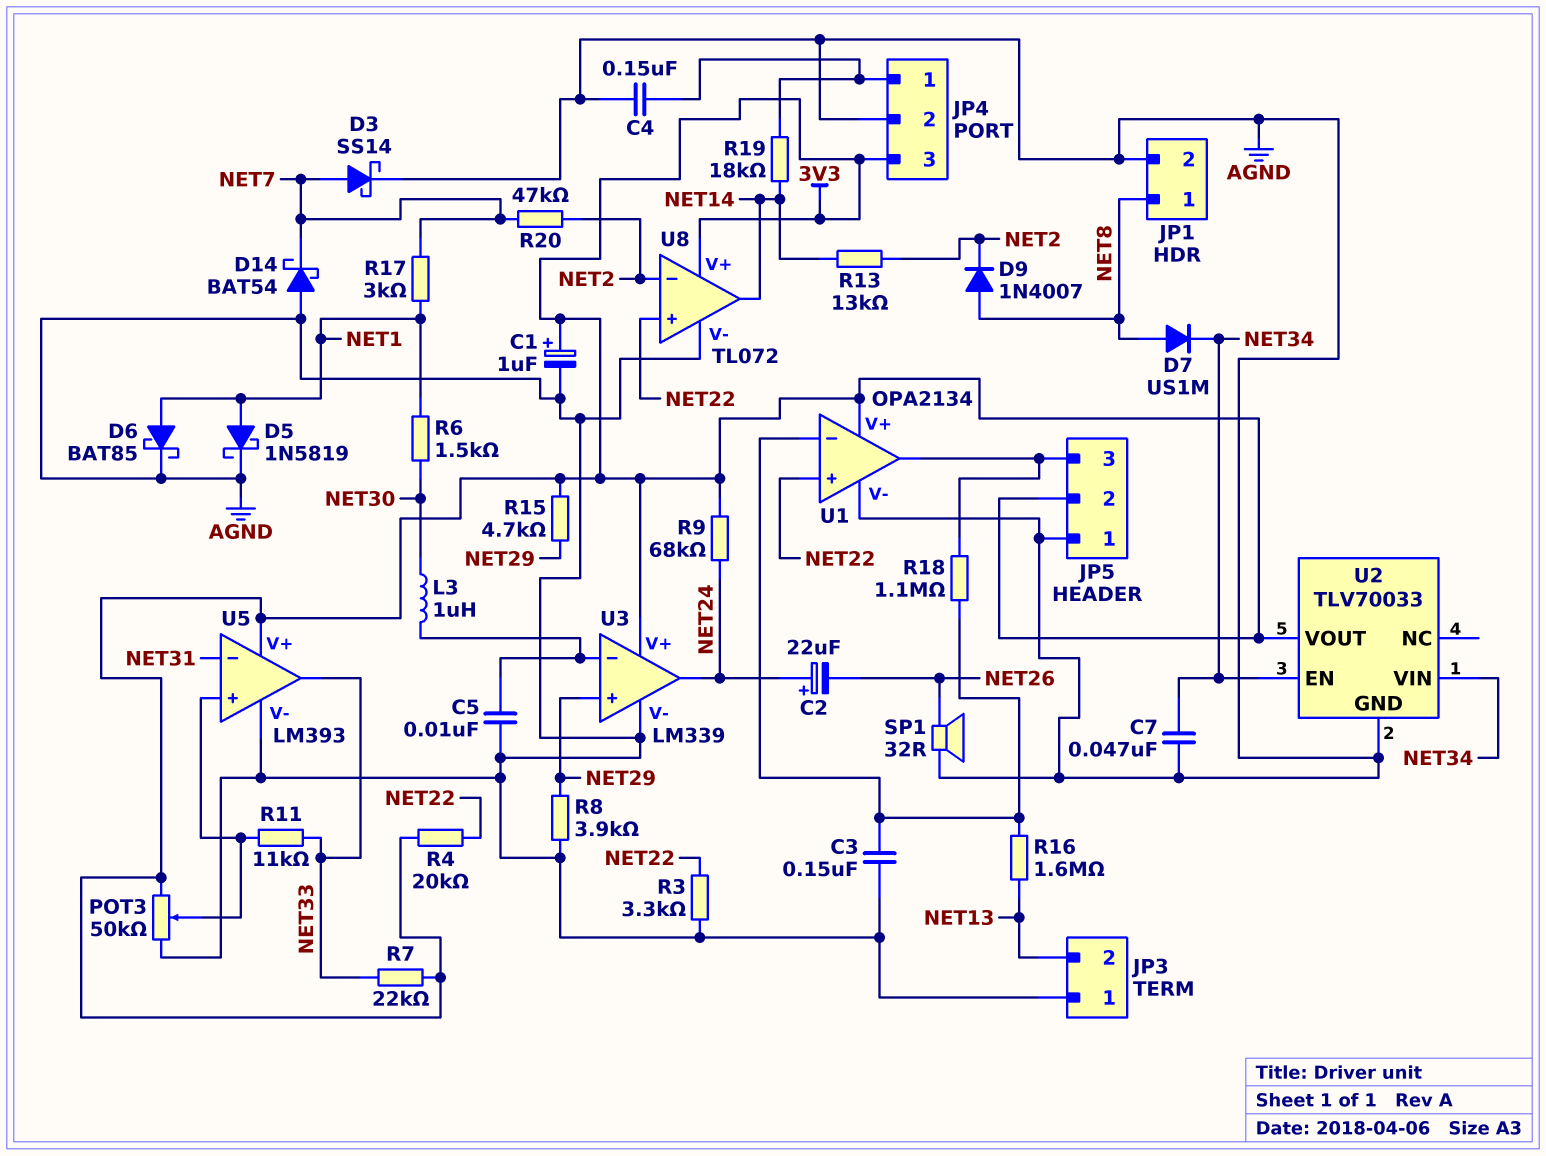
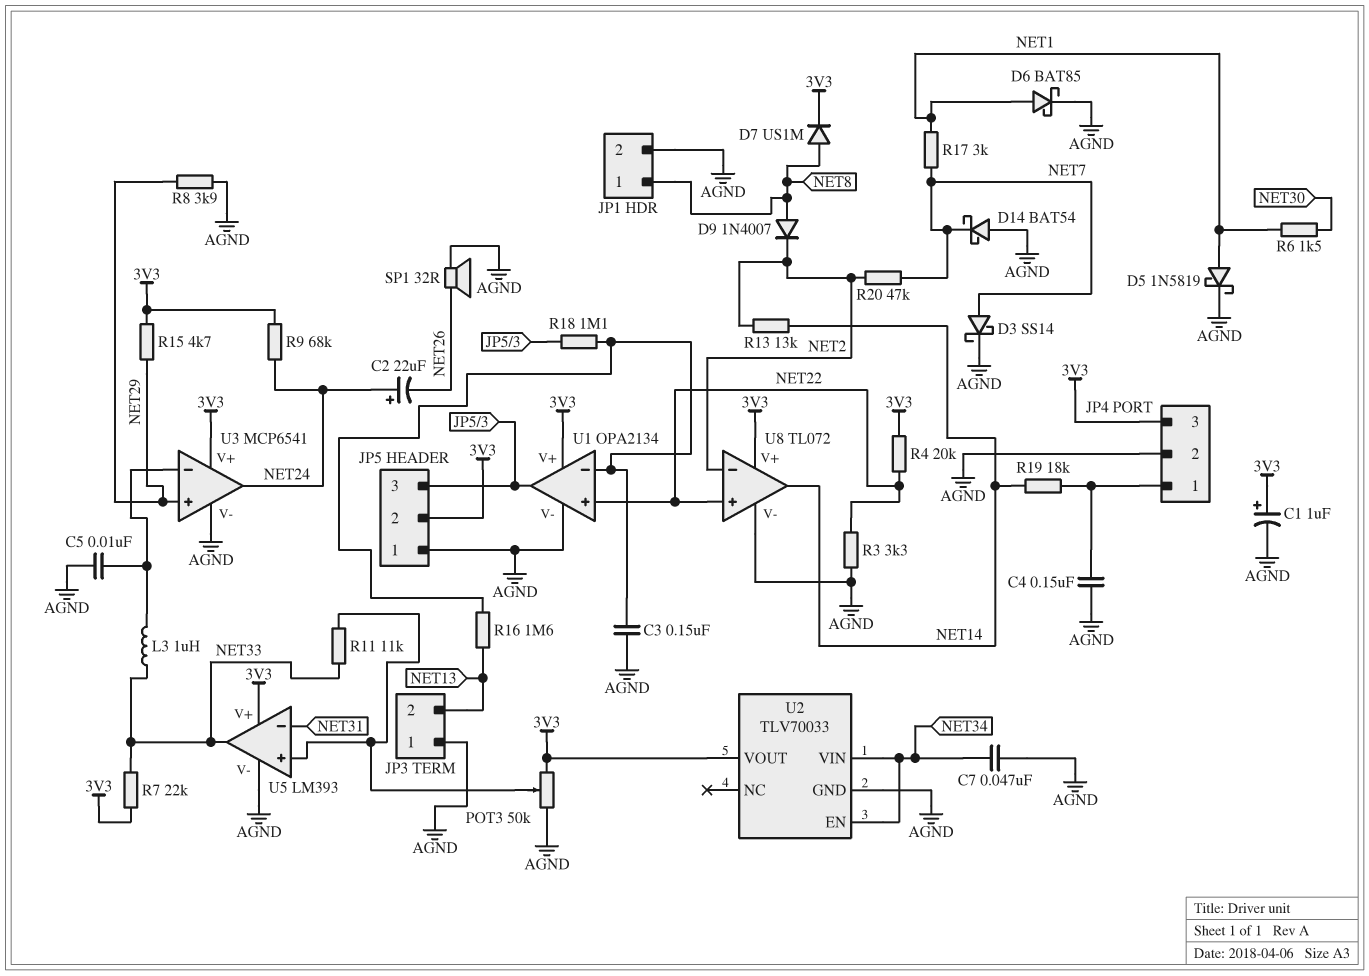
D7: diode US1M (A NET8, K NET34) -> diode US1M (A NET8, K 3V3)
L3: 1uH (NET30, U3/in-) -> 1uH (NET33, U3/in-)
U3: LM339 -> MCP6541

